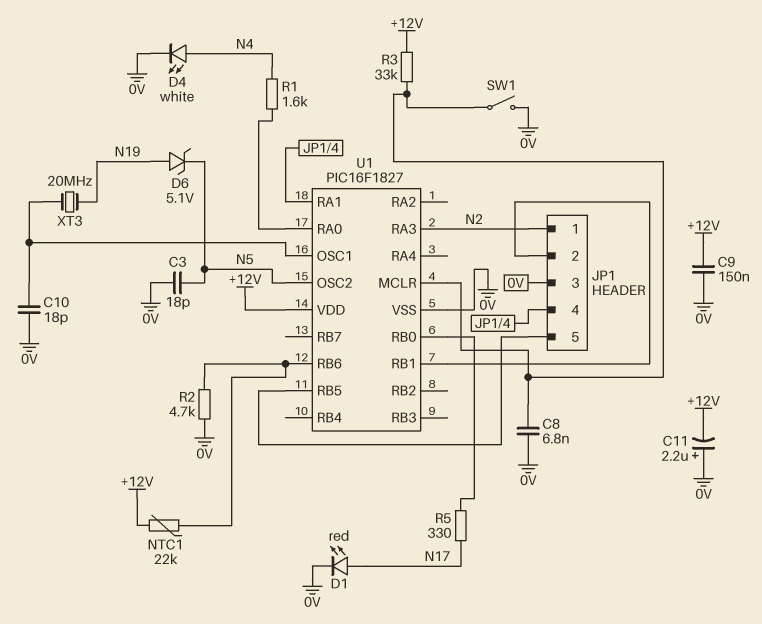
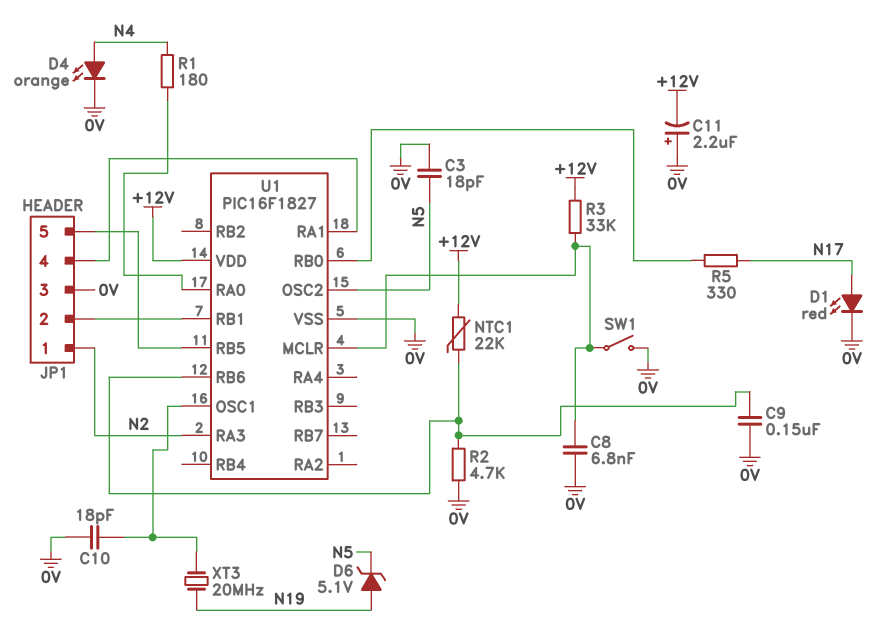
C9: 150nF (+12V, 0V) -> 150nF (0V, U1/RB6)
D4: LED white (A N4, K 0V) -> LED orange (A N4, K 0V)
R1: 1.6k (N4, U1/RA0) -> 180 (N4, U1/RA0)

